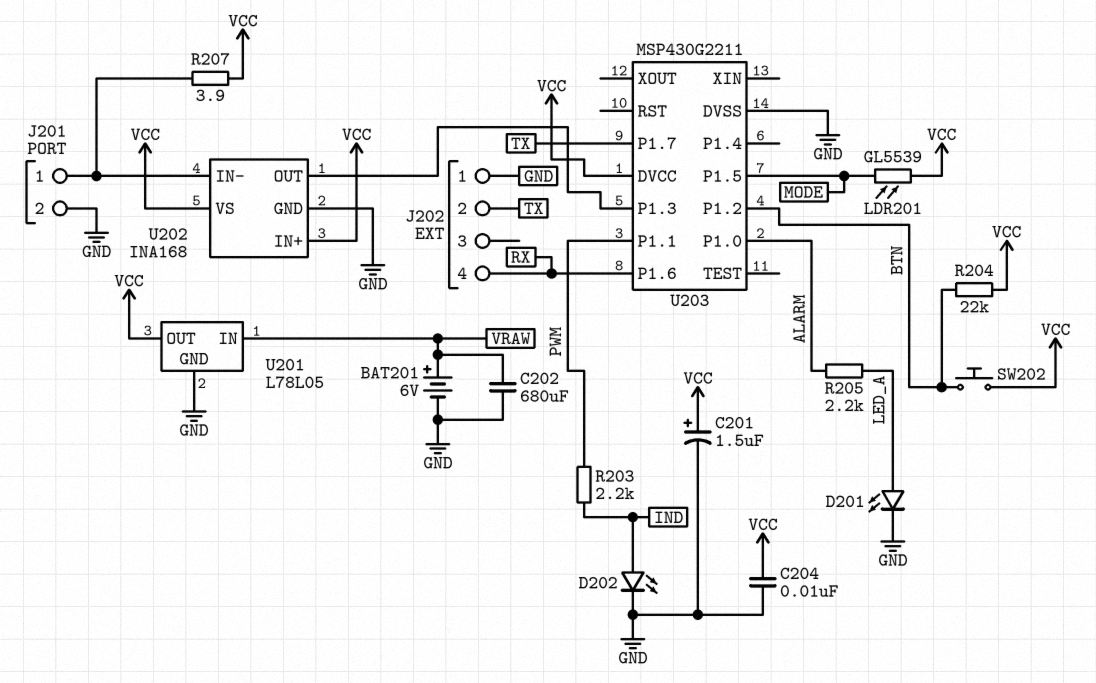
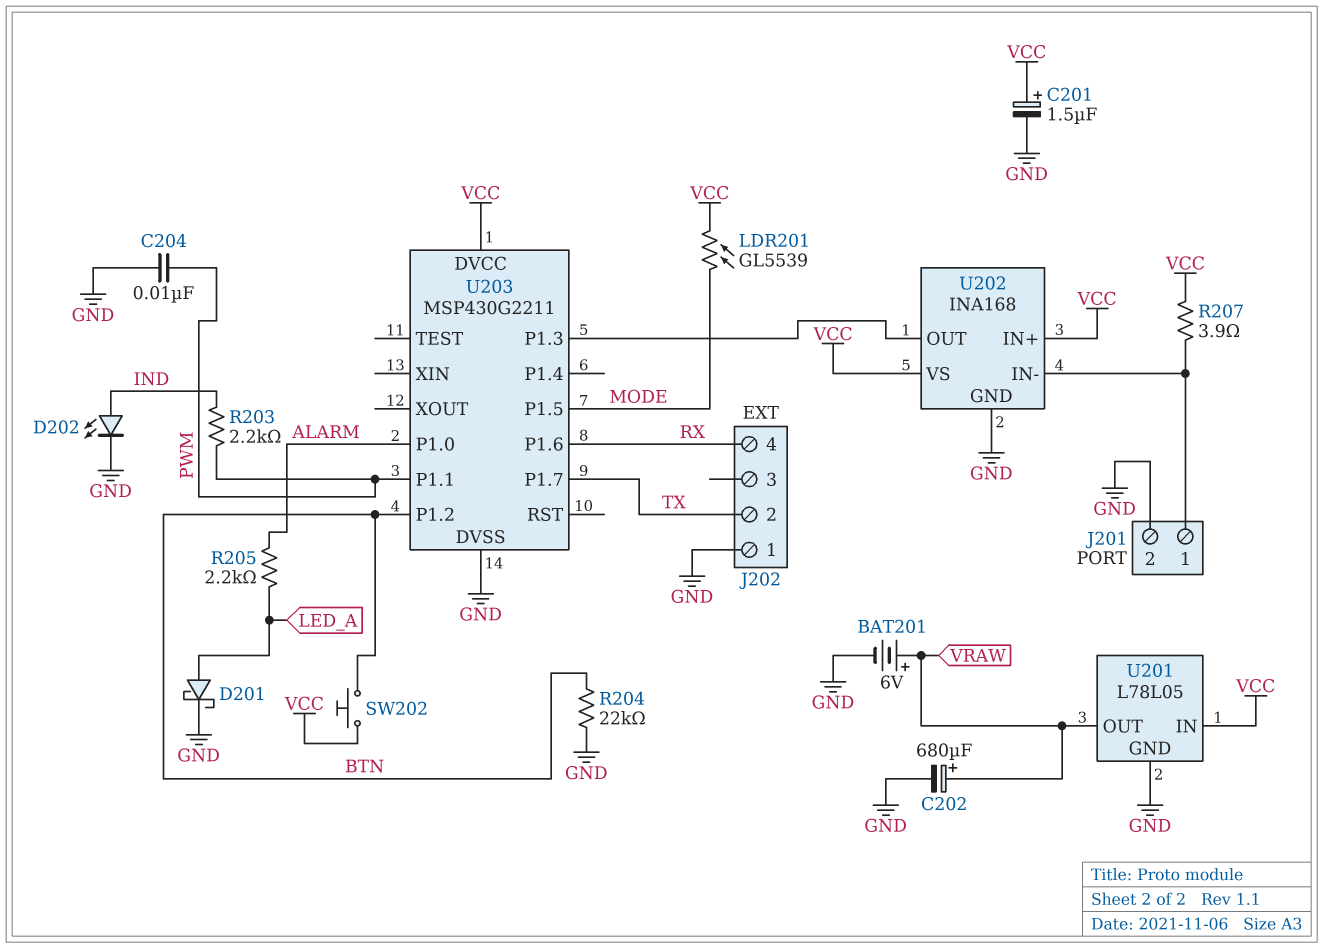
C202: 680uF (GND, VRAW) -> 680uF (plus VRAW, minus GND)
C204: 10nF (GND, VCC) -> 10nF (GND, PWM)
D201: LED (A LED_A, K GND) -> schottky (A LED_A, K GND)
R204: 22k (BTN, VCC) -> 22k (BTN, GND)
U201 pin IN: VRAW -> VCC
U201 pin OUT: VCC -> VRAW

